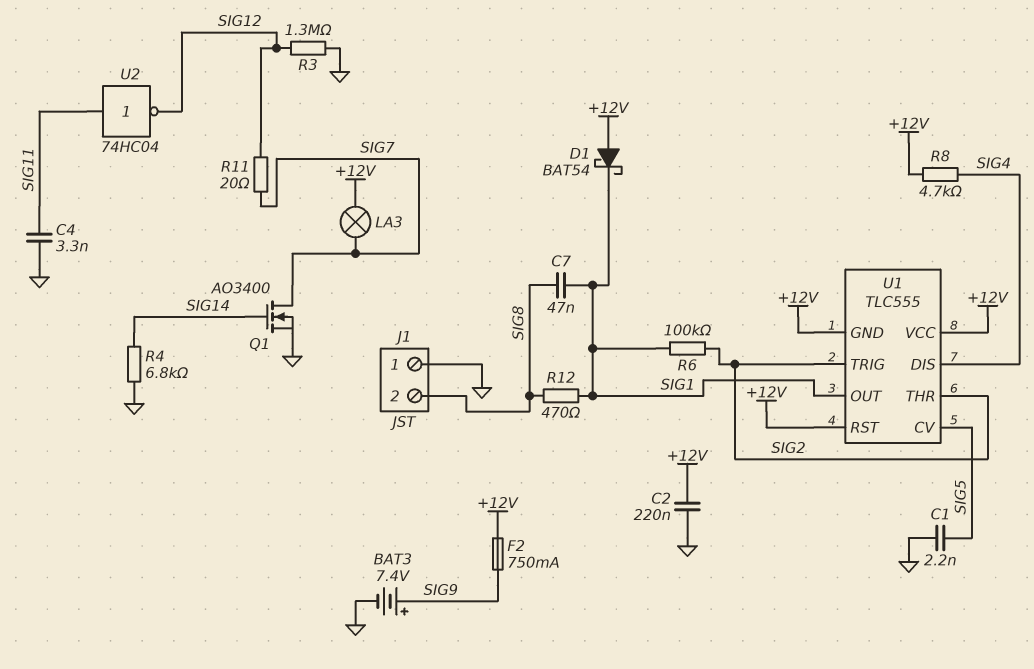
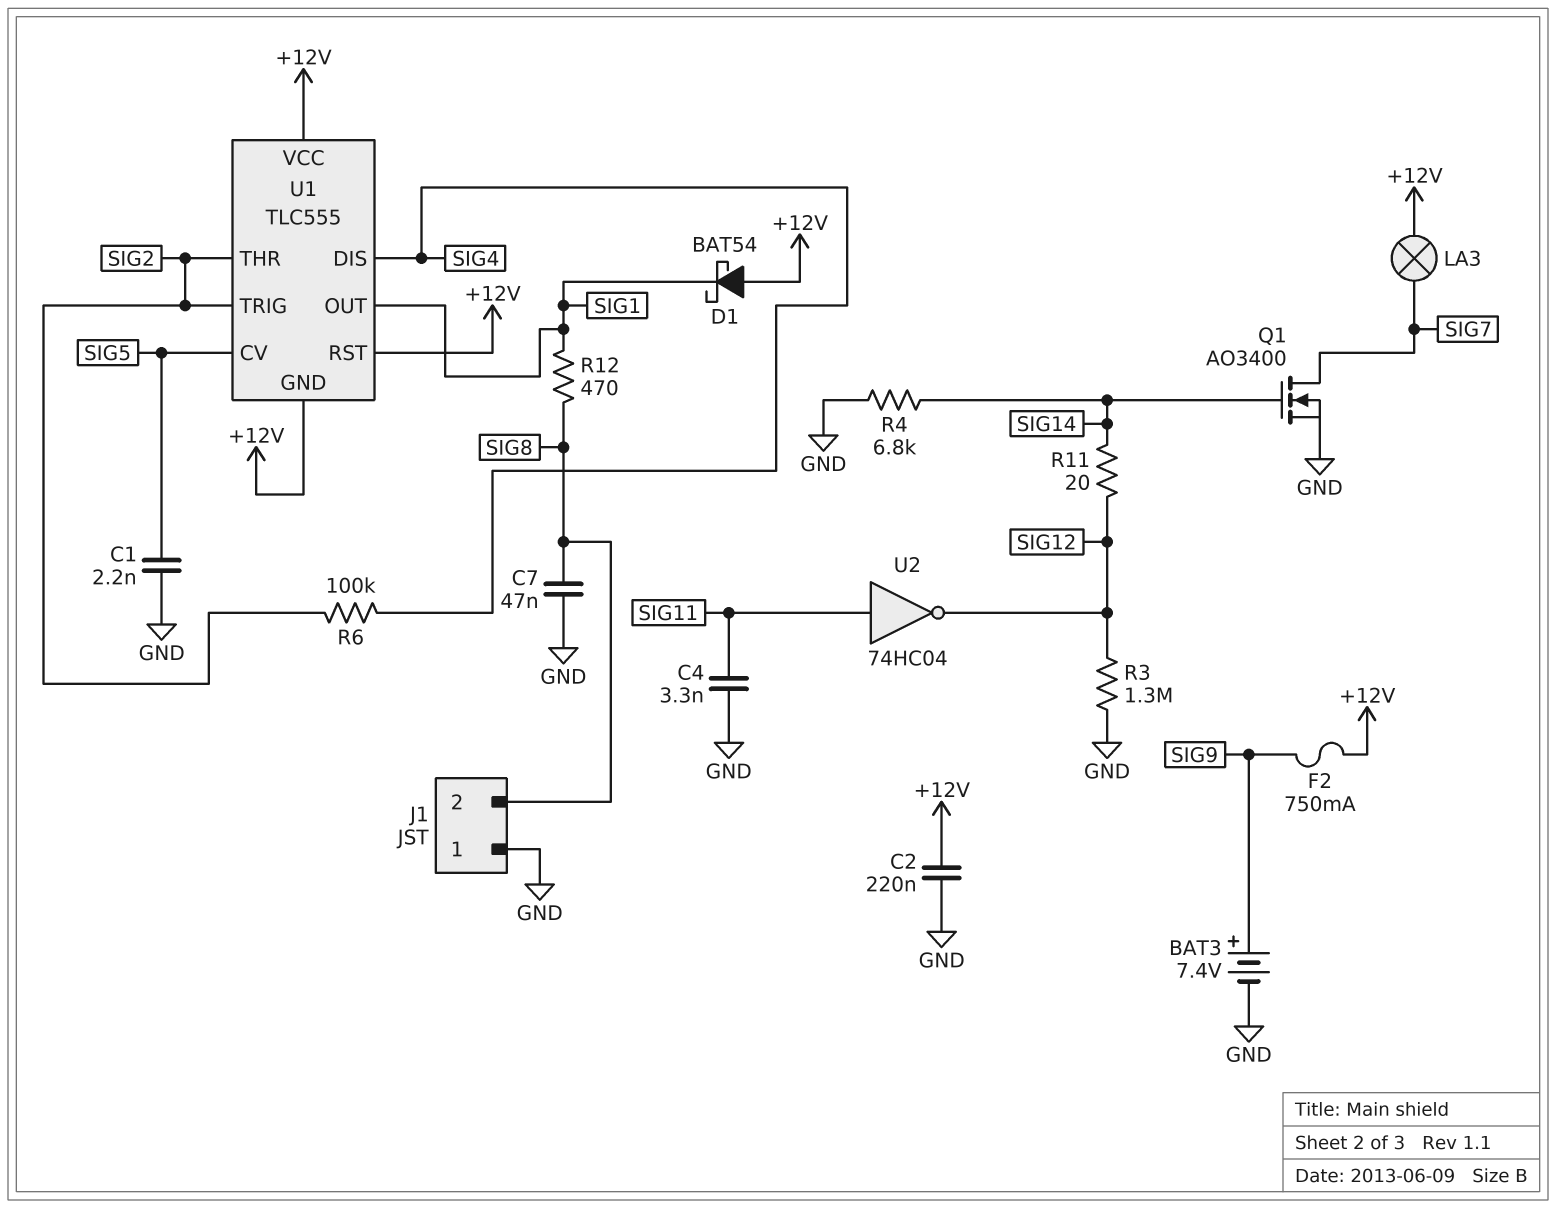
C7: 47nF (SIG1, SIG8) -> 47nF (GND, SIG8)
R6: 100k (SIG1, SIG2) -> 100k (SIG2, SIG4)
R8: 4.7k (+12V, SIG4) -> none
R11: 20 (SIG7, SIG12) -> 20 (SIG12, SIG14)

